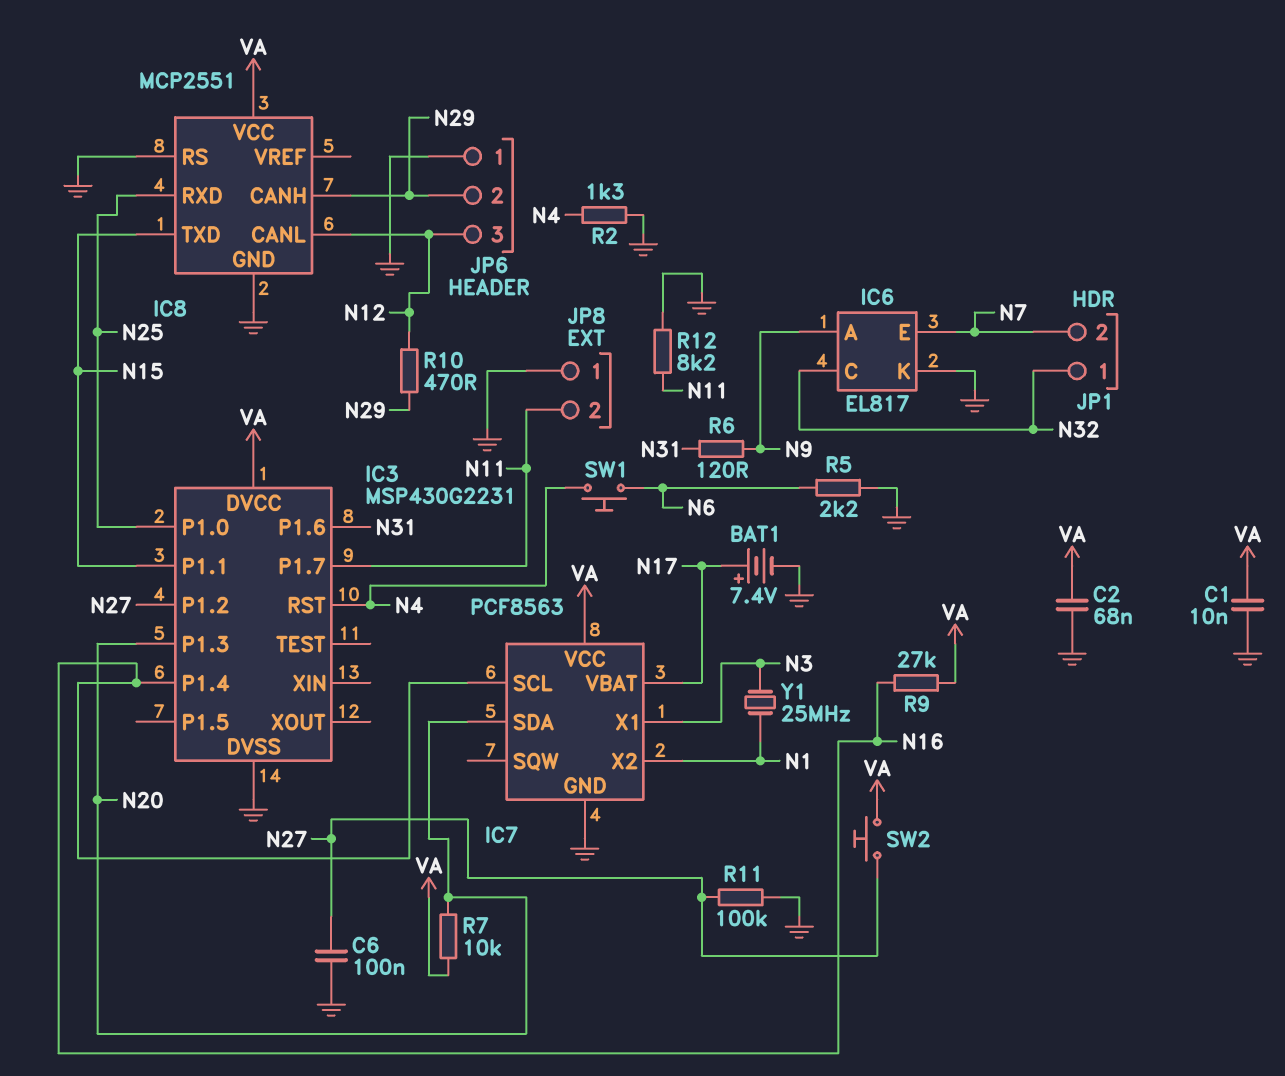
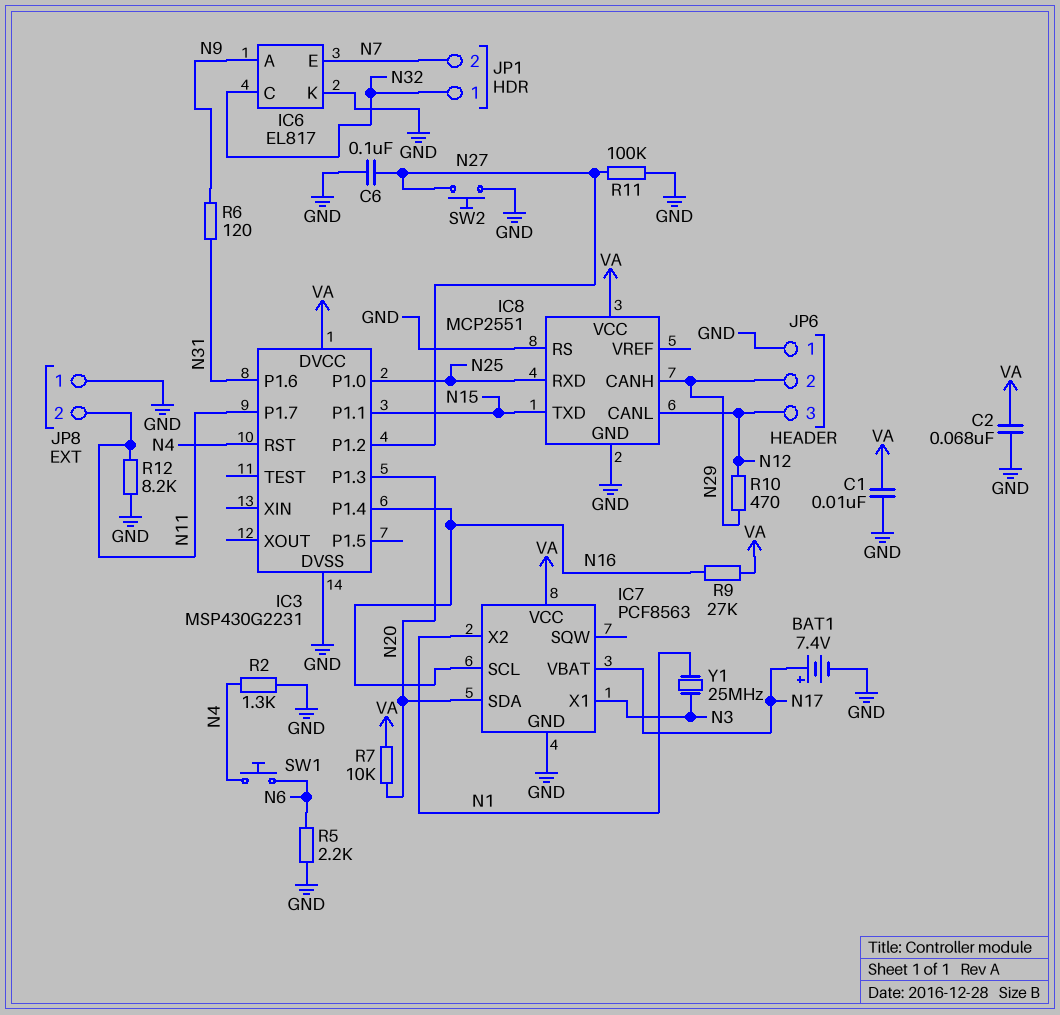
SW2: button (N27, VA) -> button (GND, N27)

